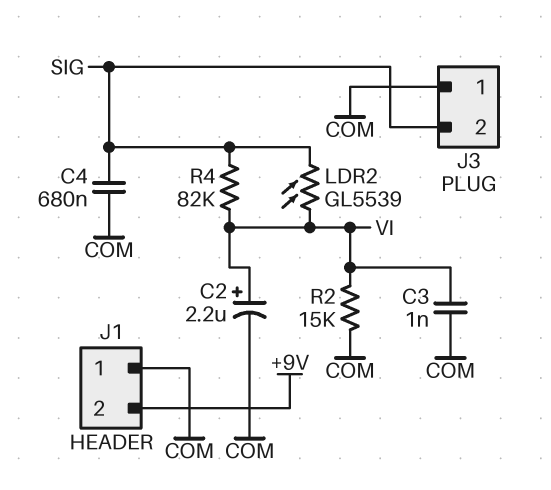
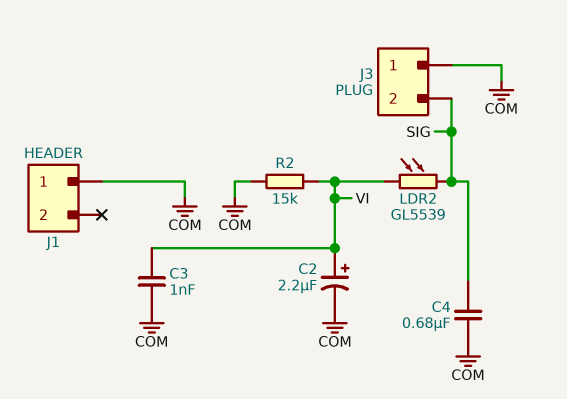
J1 pin 2: +9V -> none
R4: 82k (SIG, VI) -> none

